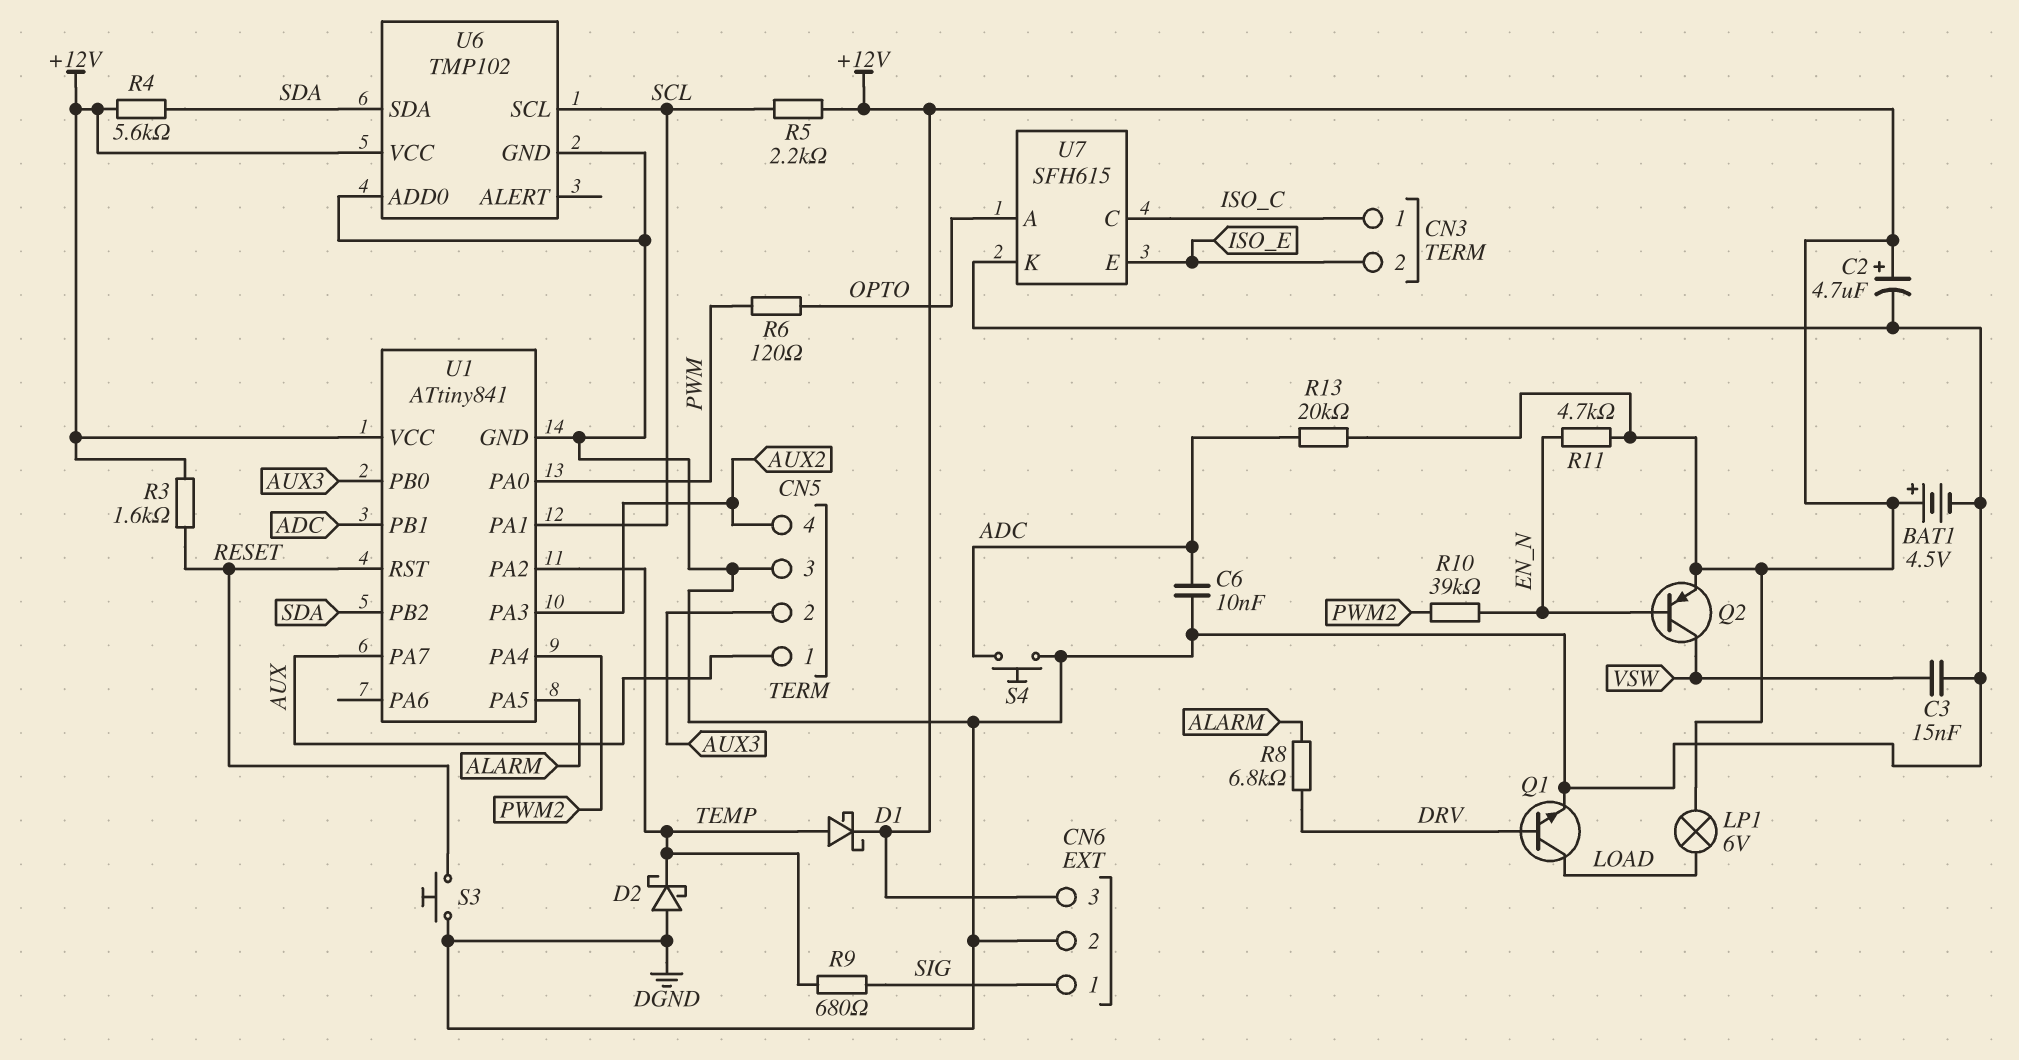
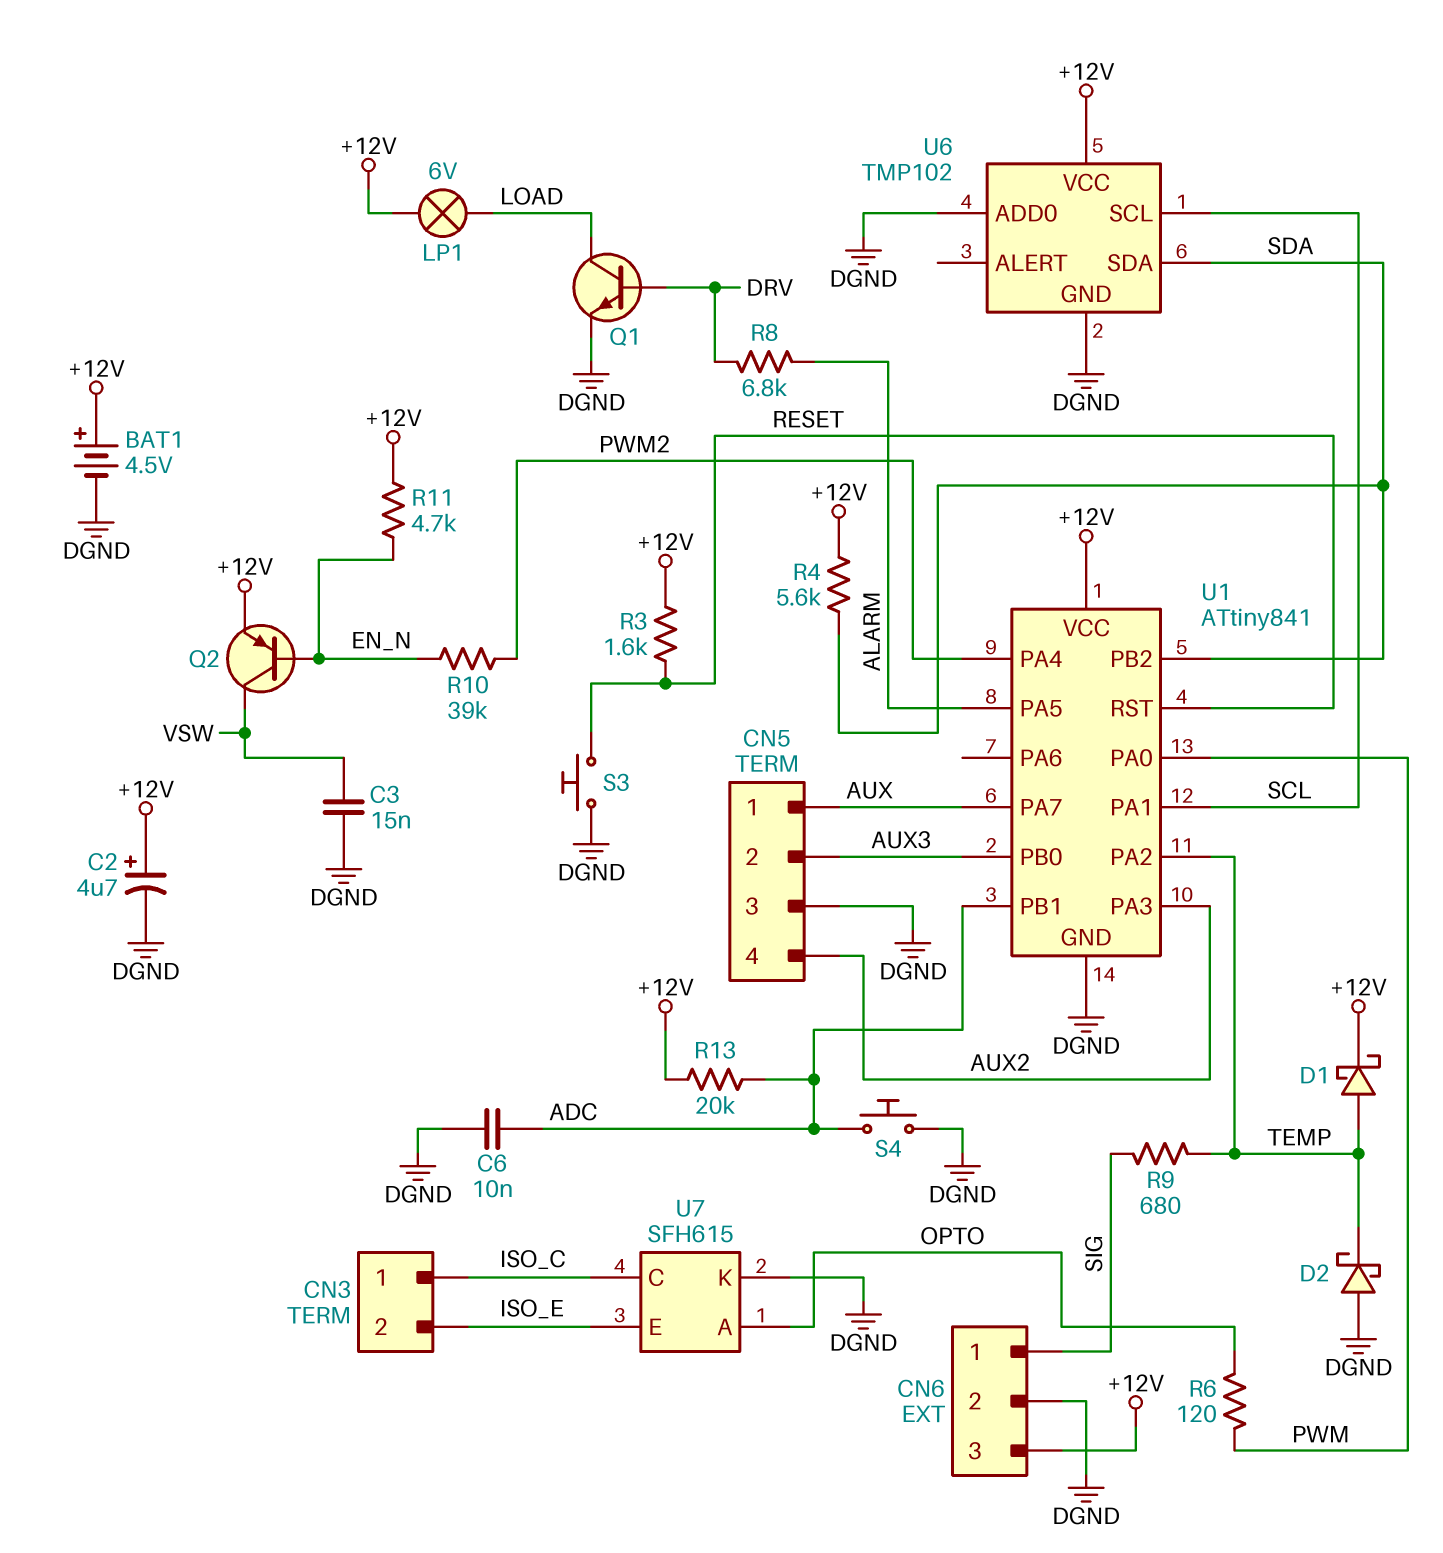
R5: 2.2k (+12V, SCL) -> none

